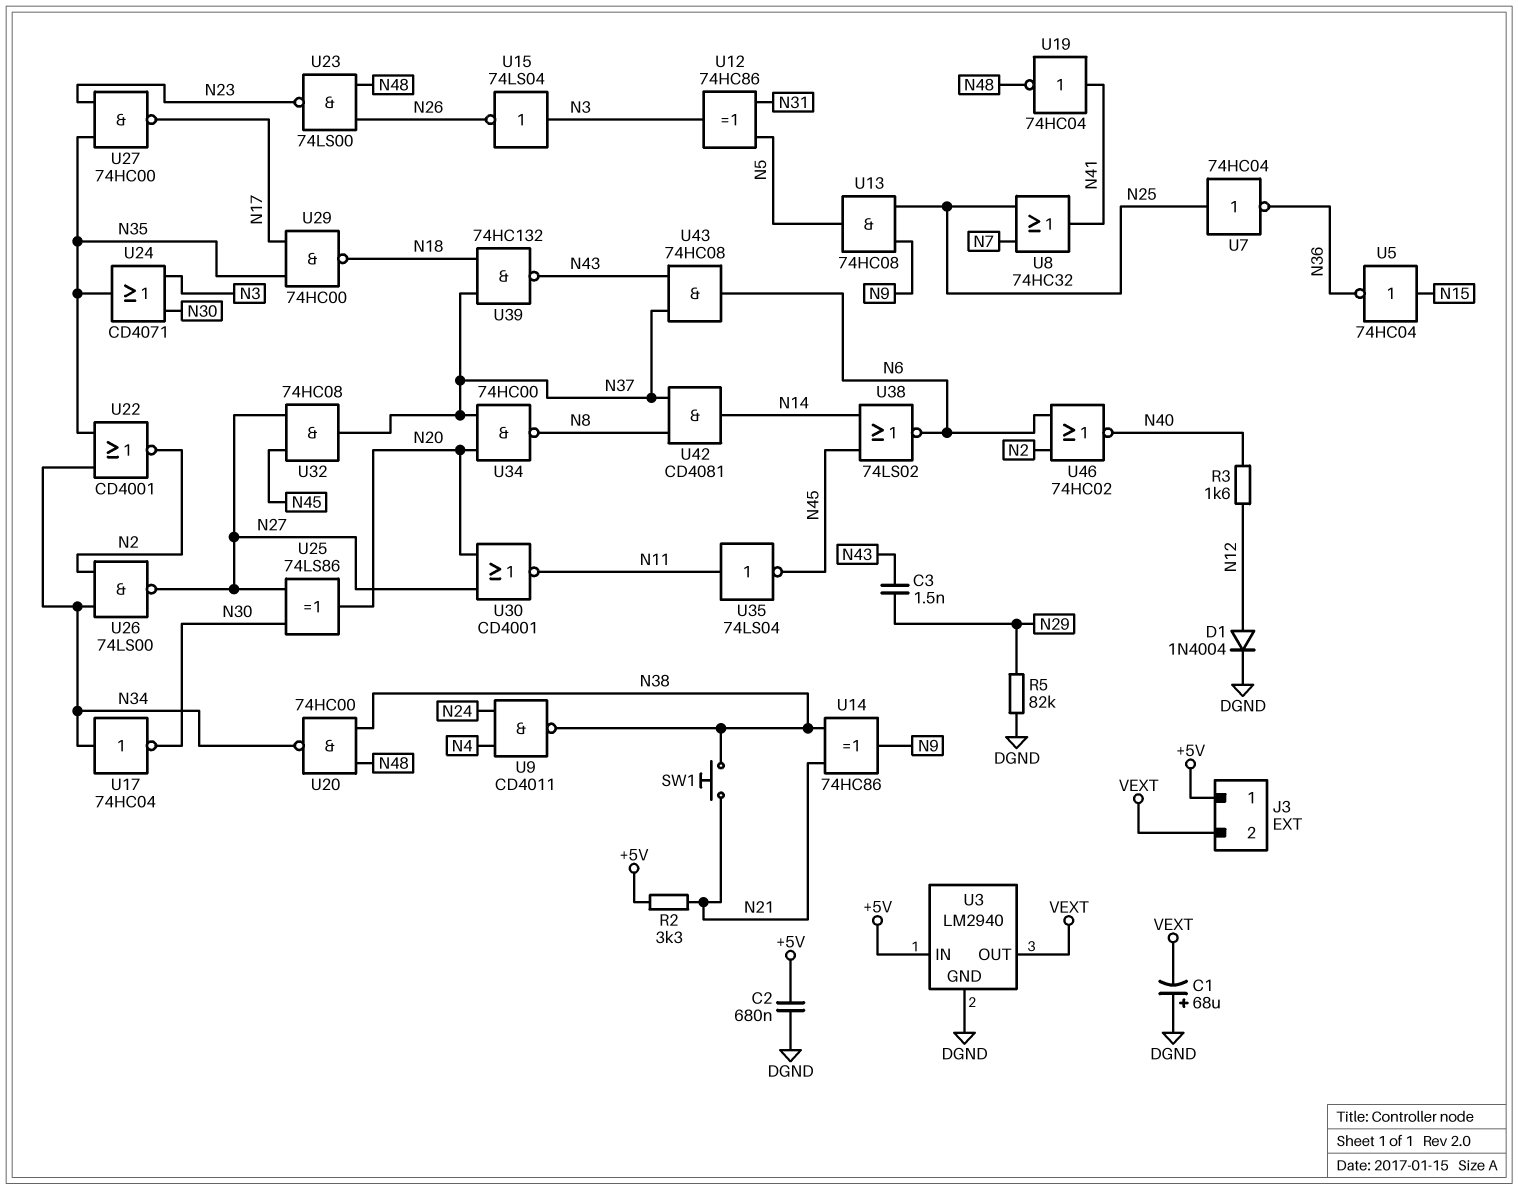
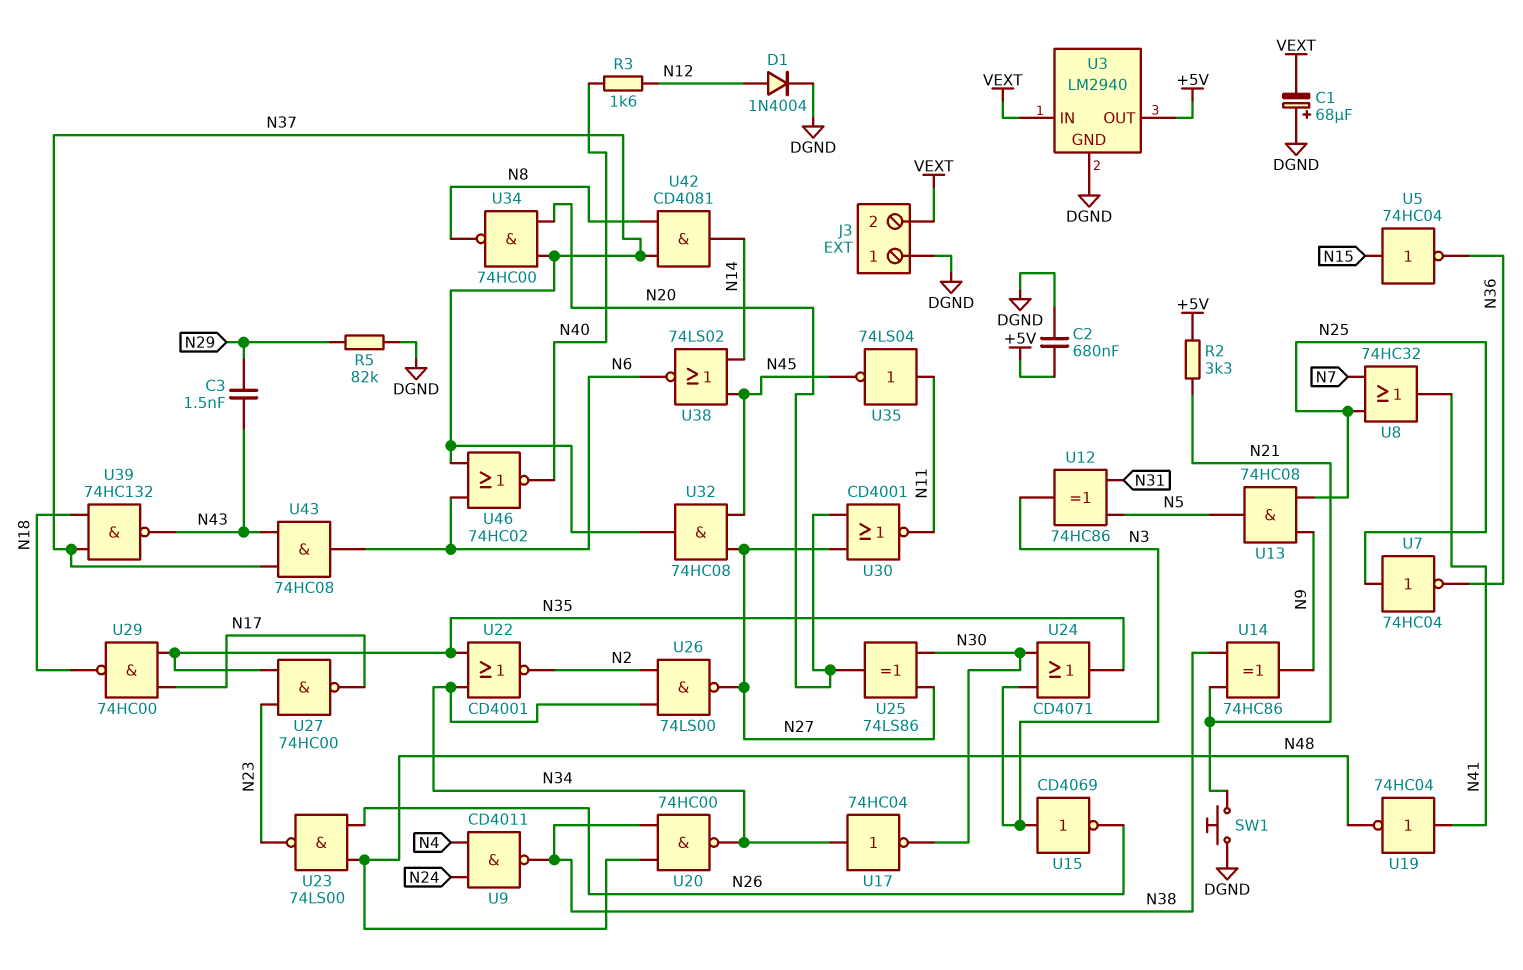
J3 pin 1: +5V -> DGND
SW1: button (N21, N38) -> button (DGND, N21)
U3 pin IN: +5V -> VEXT
U3 pin OUT: VEXT -> +5V
U15: NOT 74LS04 (in N3, out N26) -> NOT CD4069 (in N3, out N26)
U46: NOR 74HC02 (in N2, in N6, out N40) -> NOR 74HC02 (in N6, in N37, out N40)

